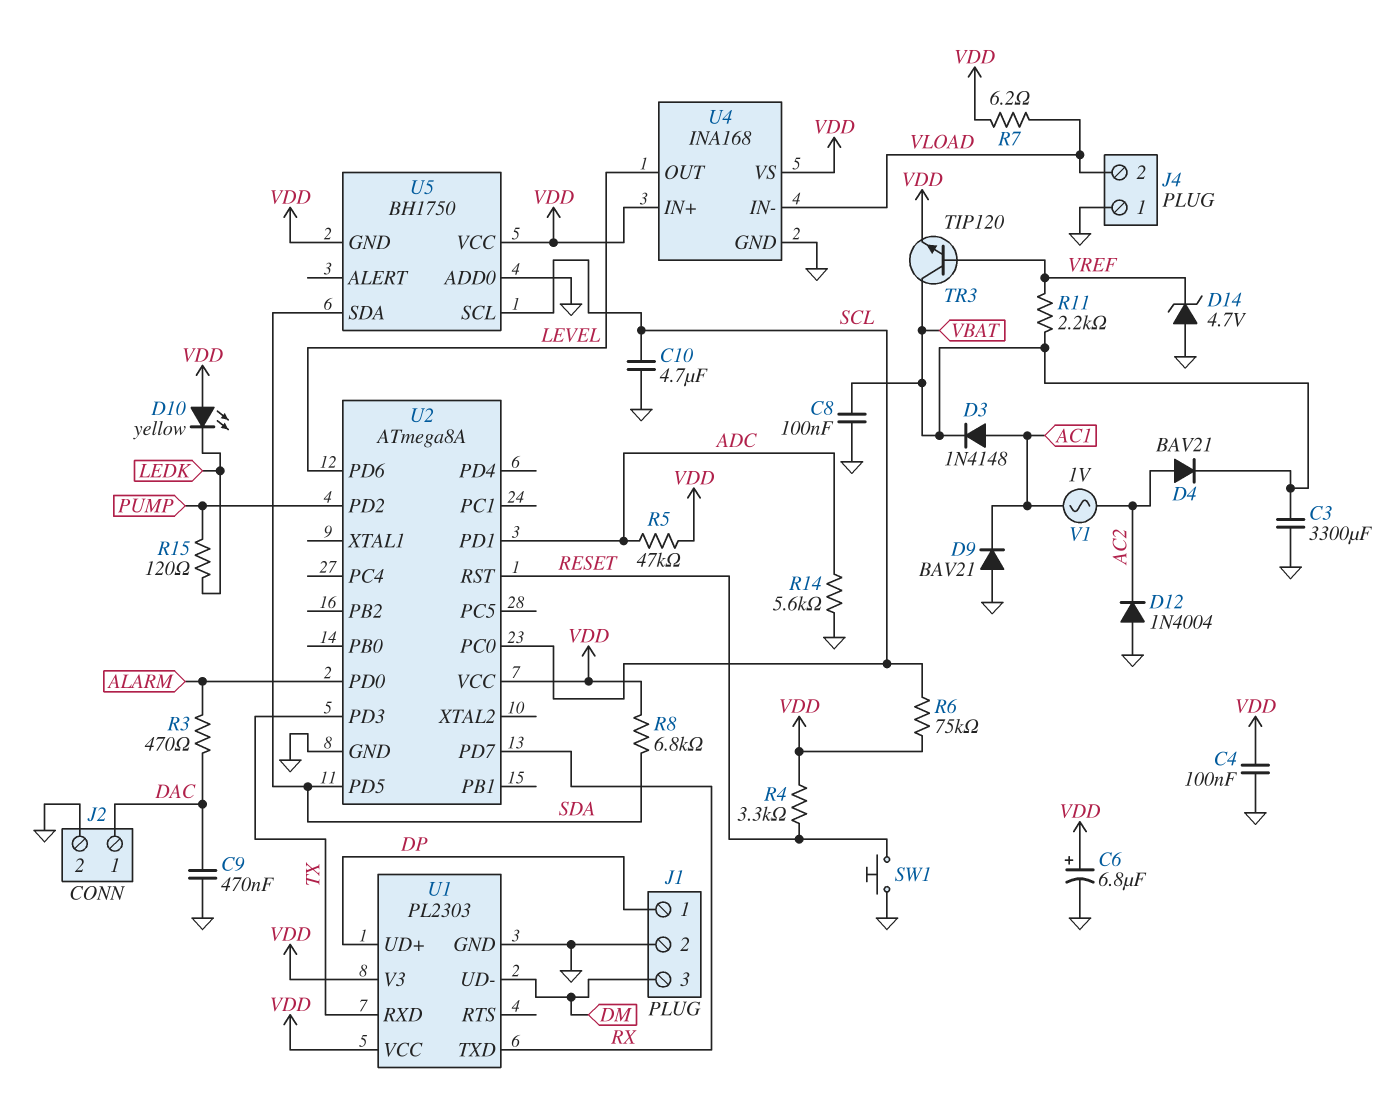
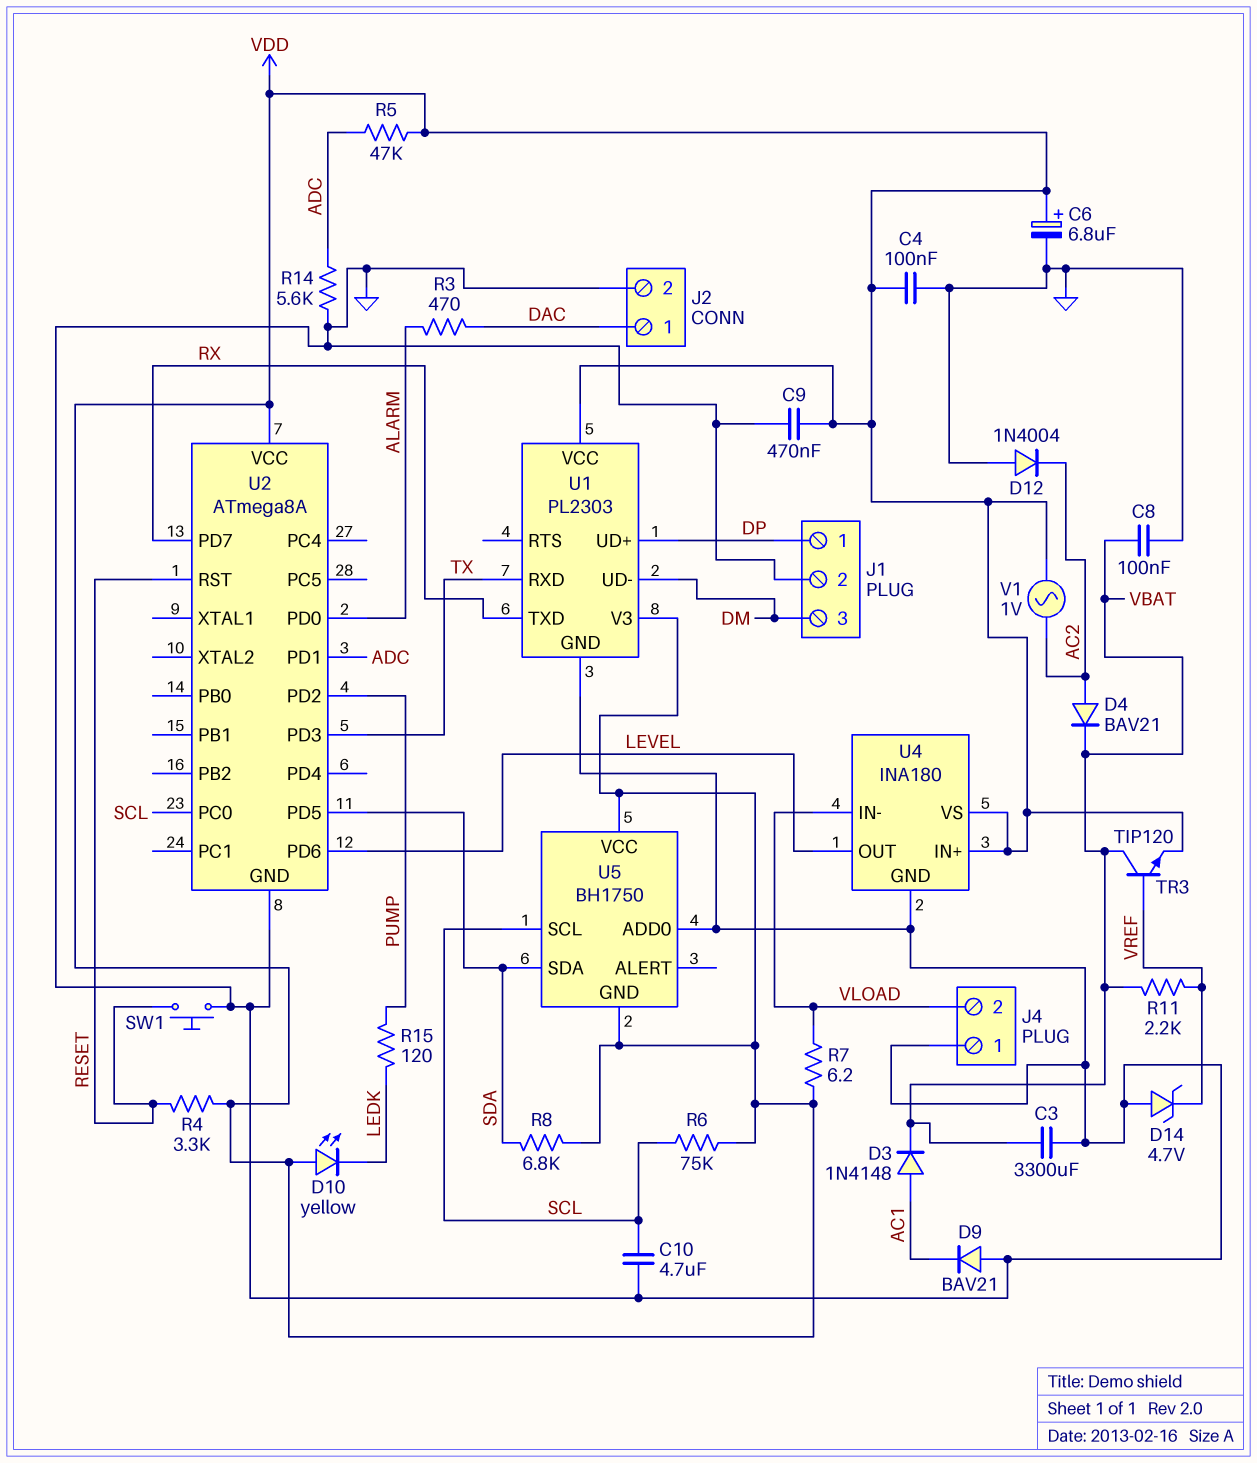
C9: 470nF (DAC, GND) -> 470nF (GND, VDD)
U4: INA168 -> INA180
V1: AC 1V (AC1, AC2) -> AC 1V (AC2, VDD)

